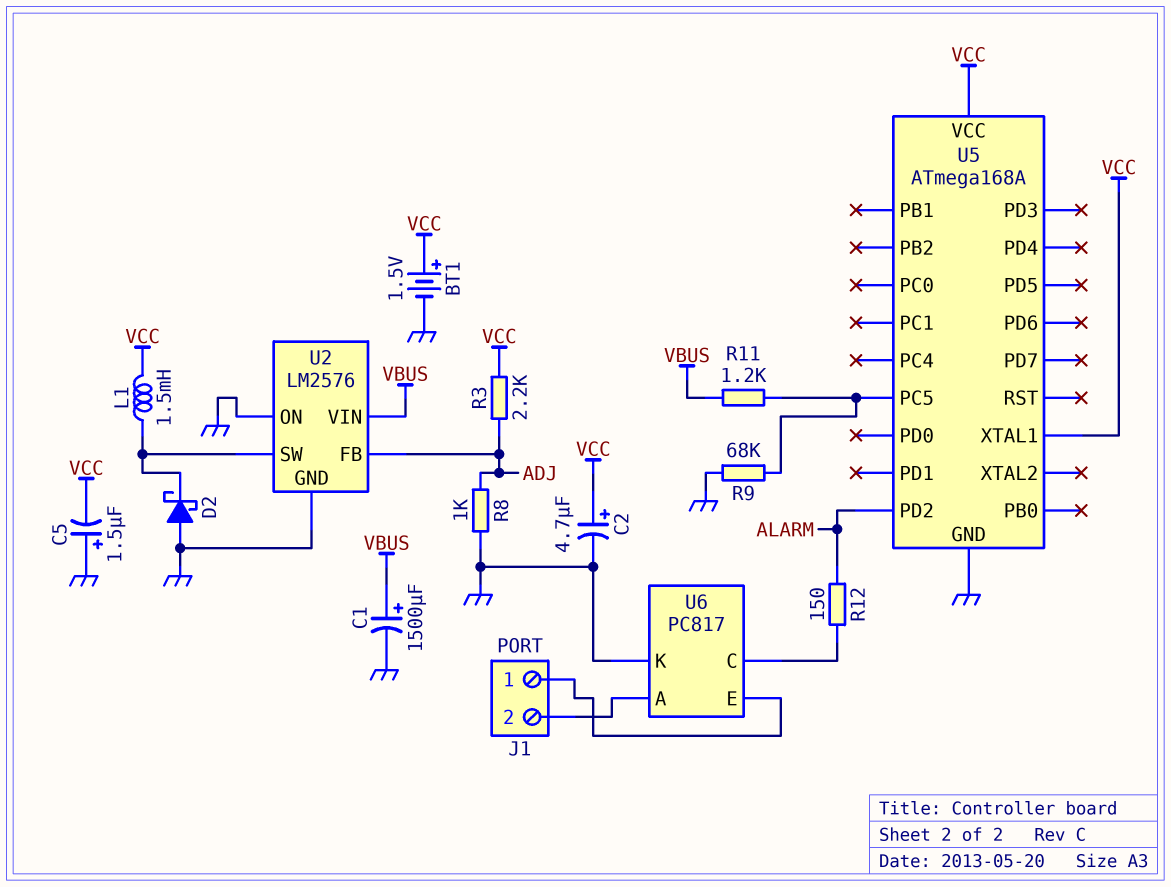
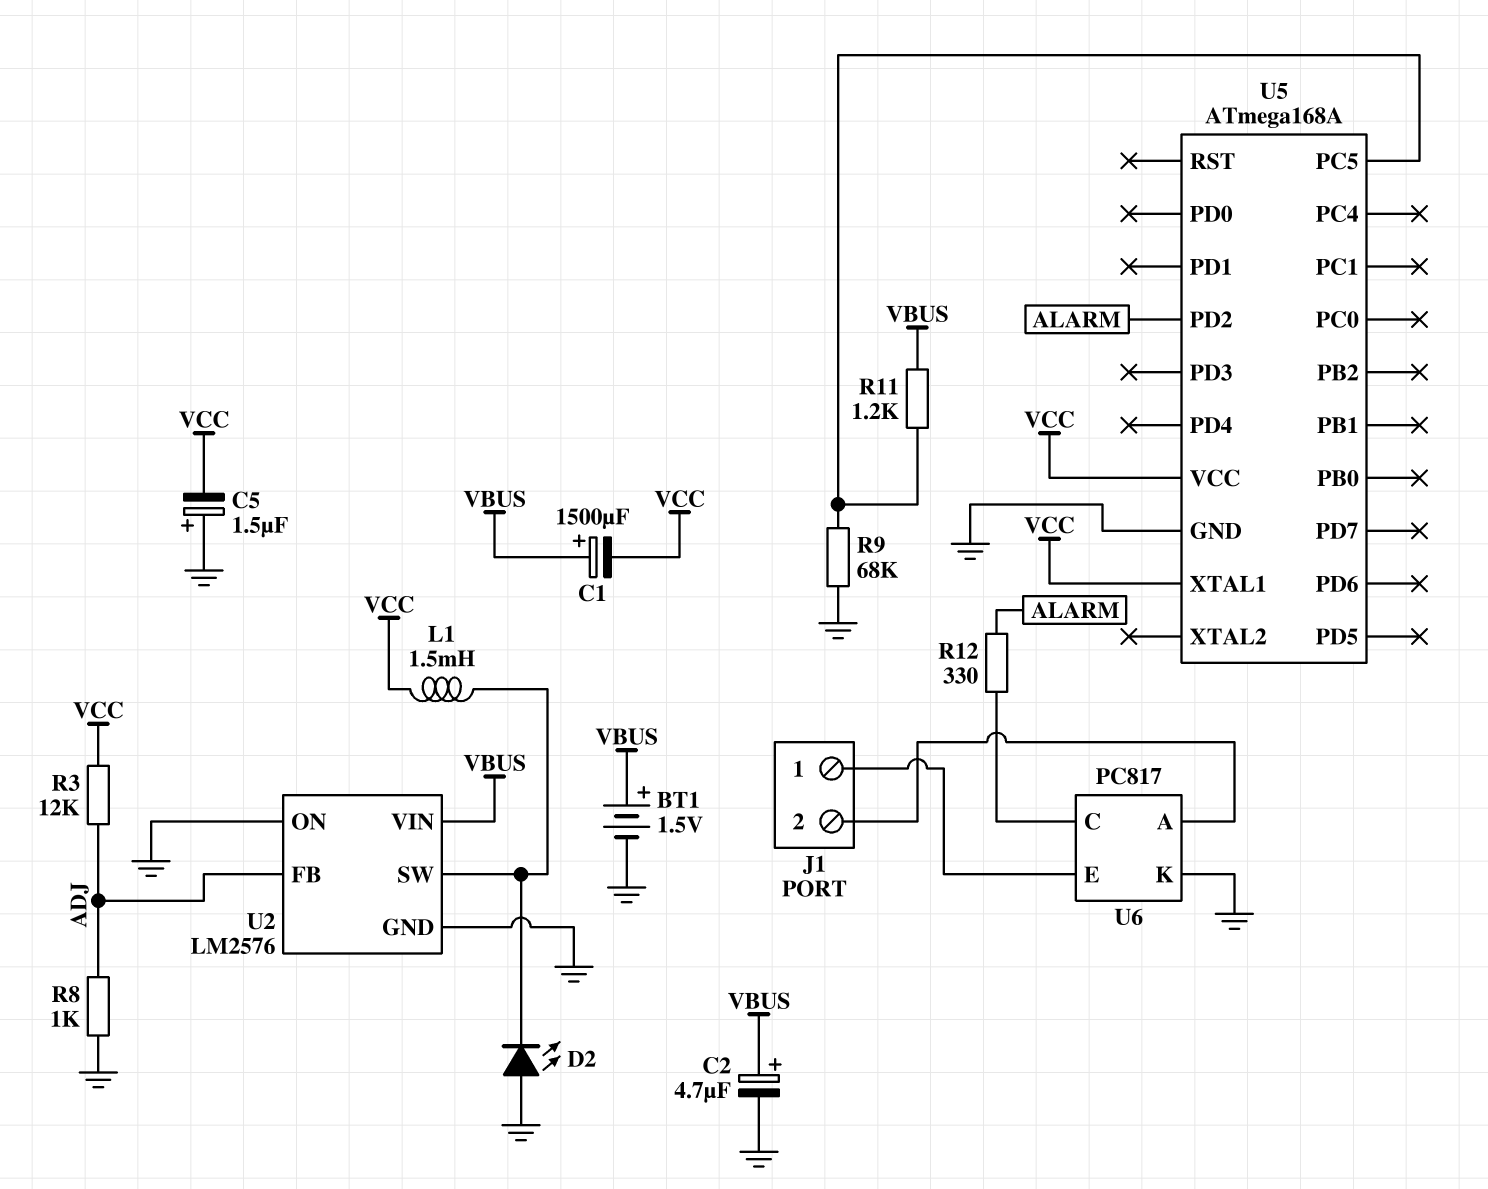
BT1: 1.5V (plus VCC, minus GND) -> 1.5V (plus VBUS, minus GND)
C1: 1500uF (plus VBUS, minus GND) -> 1500uF (plus VBUS, minus VCC)
C2: 4.7uF (plus VCC, minus GND) -> 4.7uF (plus VBUS, minus GND)
D2: schottky (A GND, K U2/SW) -> LED (A GND, K U2/SW)
R3: 2.2k (ADJ, VCC) -> 12k (ADJ, VCC)
R12: 150 (ALARM, U6/C) -> 330 (ALARM, U6/C)

